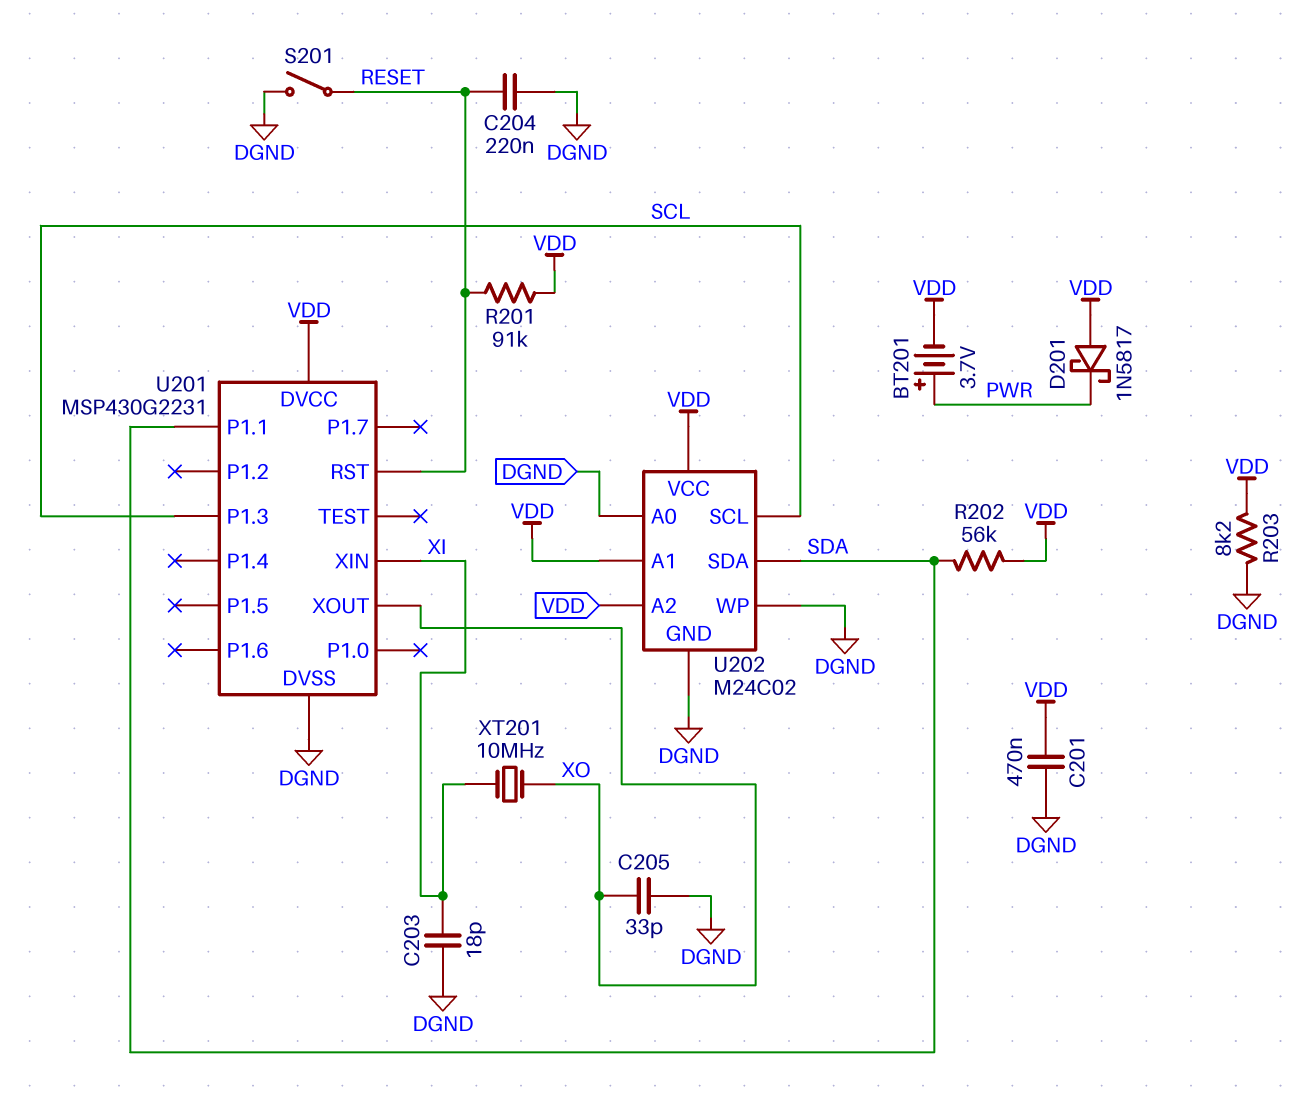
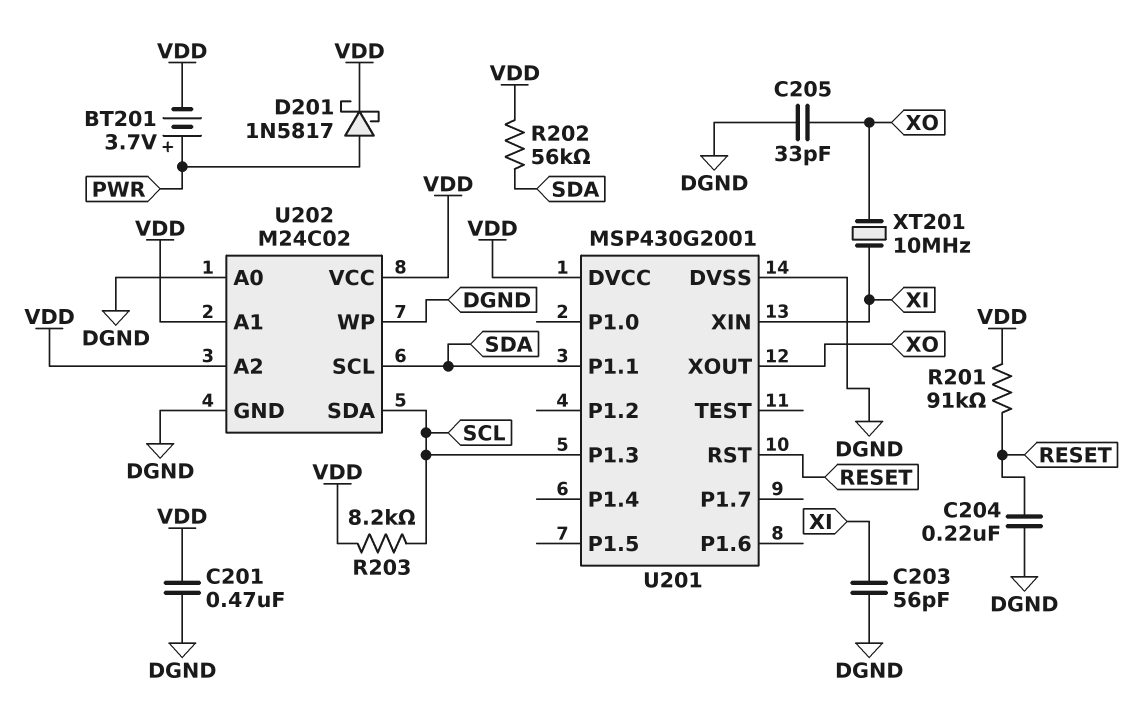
C203: 18pF (DGND, XI) -> 56pF (DGND, XI)
D201: schottky 1N5817 (A VDD, K PWR) -> schottky 1N5817 (A PWR, K VDD)
R203: 8.2k (DGND, VDD) -> 8.2k (SCL, VDD)
S201: switch (DGND, RESET) -> none
U201: MSP430G2231 -> MSP430G2001
U202 pin SCL: SCL -> SDA
U202 pin SDA: SDA -> SCL

